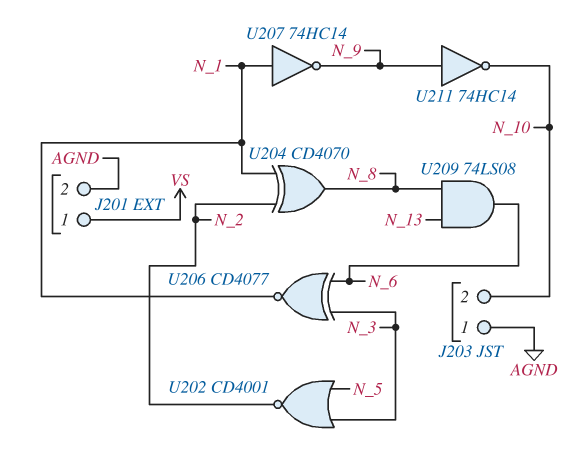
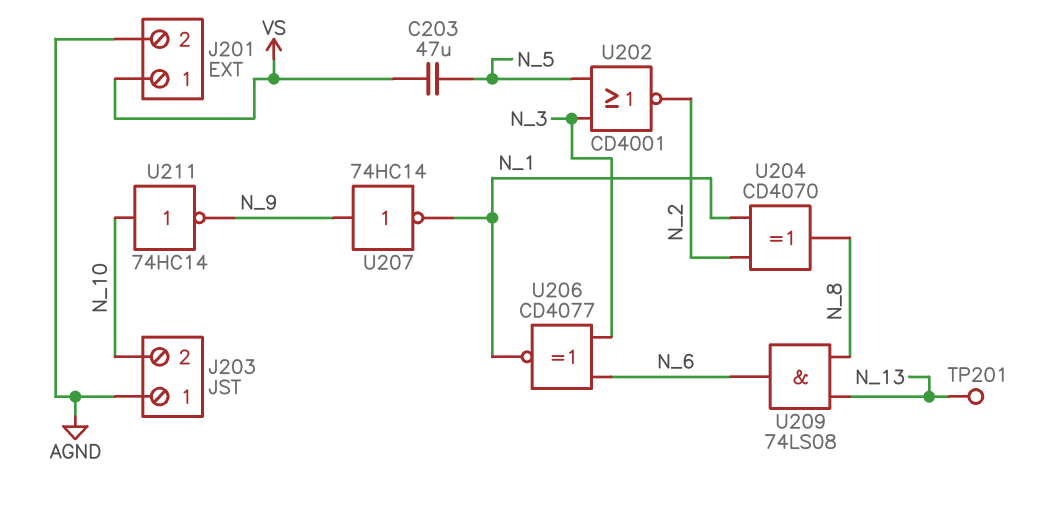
C203: none -> 47uF (N_5, VS)
TP201: none -> test point (N_13)
U207: NOT 74HC14 (in N_1, out N_9) -> NOT 74HC14 (in N_9, out N_1)
U211: NOT 74HC14 (in N_9, out N_10) -> NOT 74HC14 (in N_10, out N_9)

